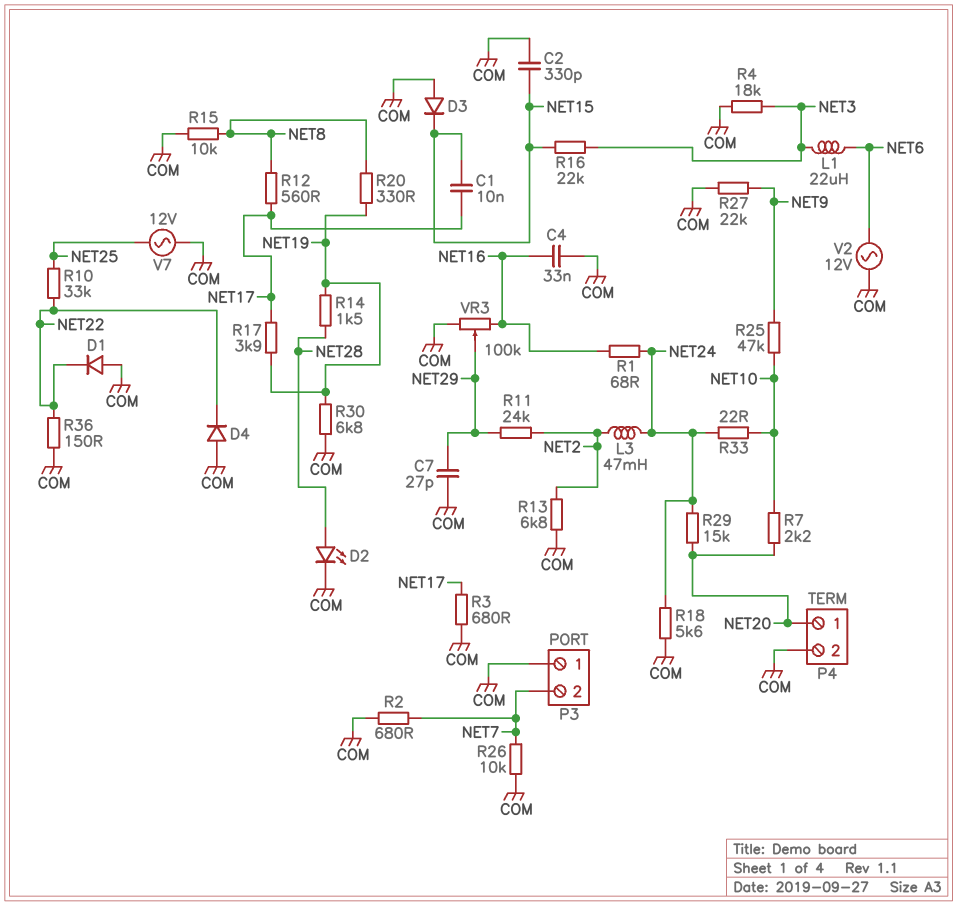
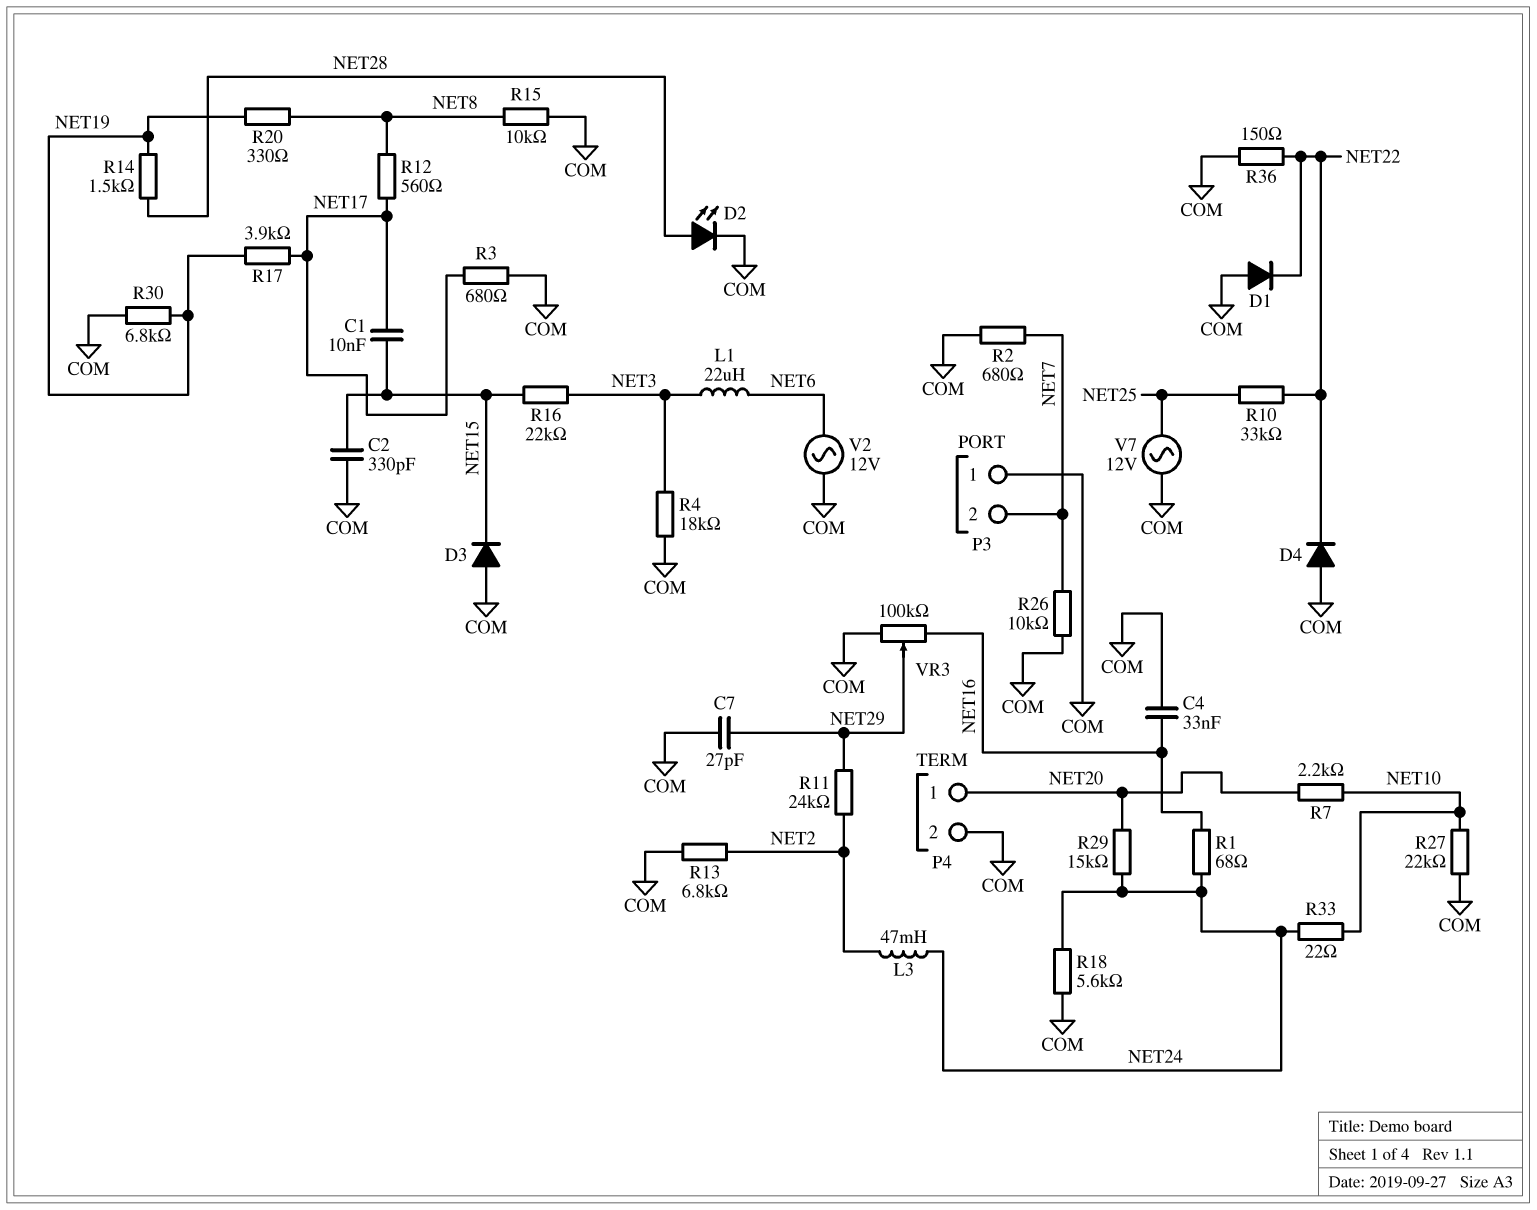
R25: 47k (NET9, NET10) -> none
R27: 22k (COM, NET9) -> 22k (COM, NET10)

